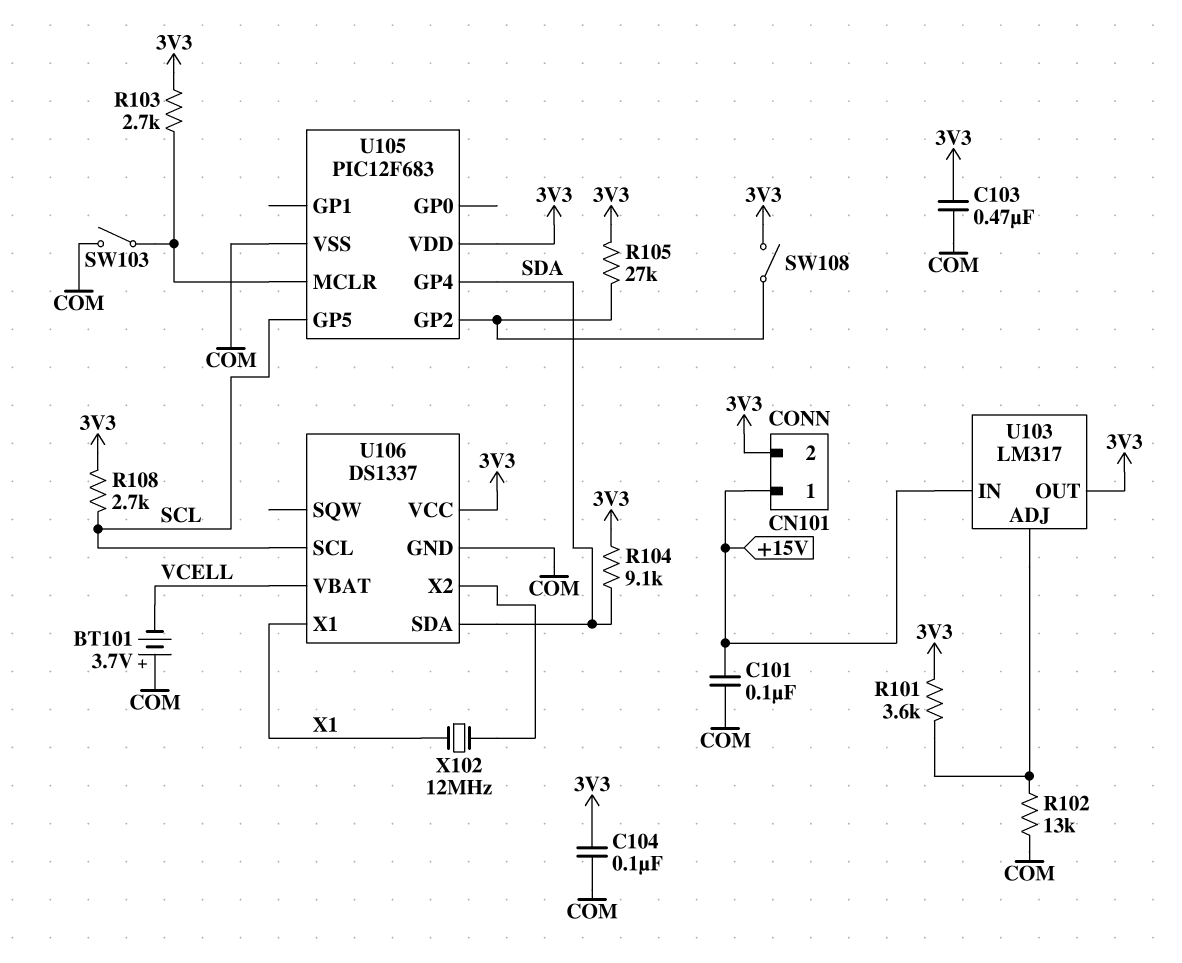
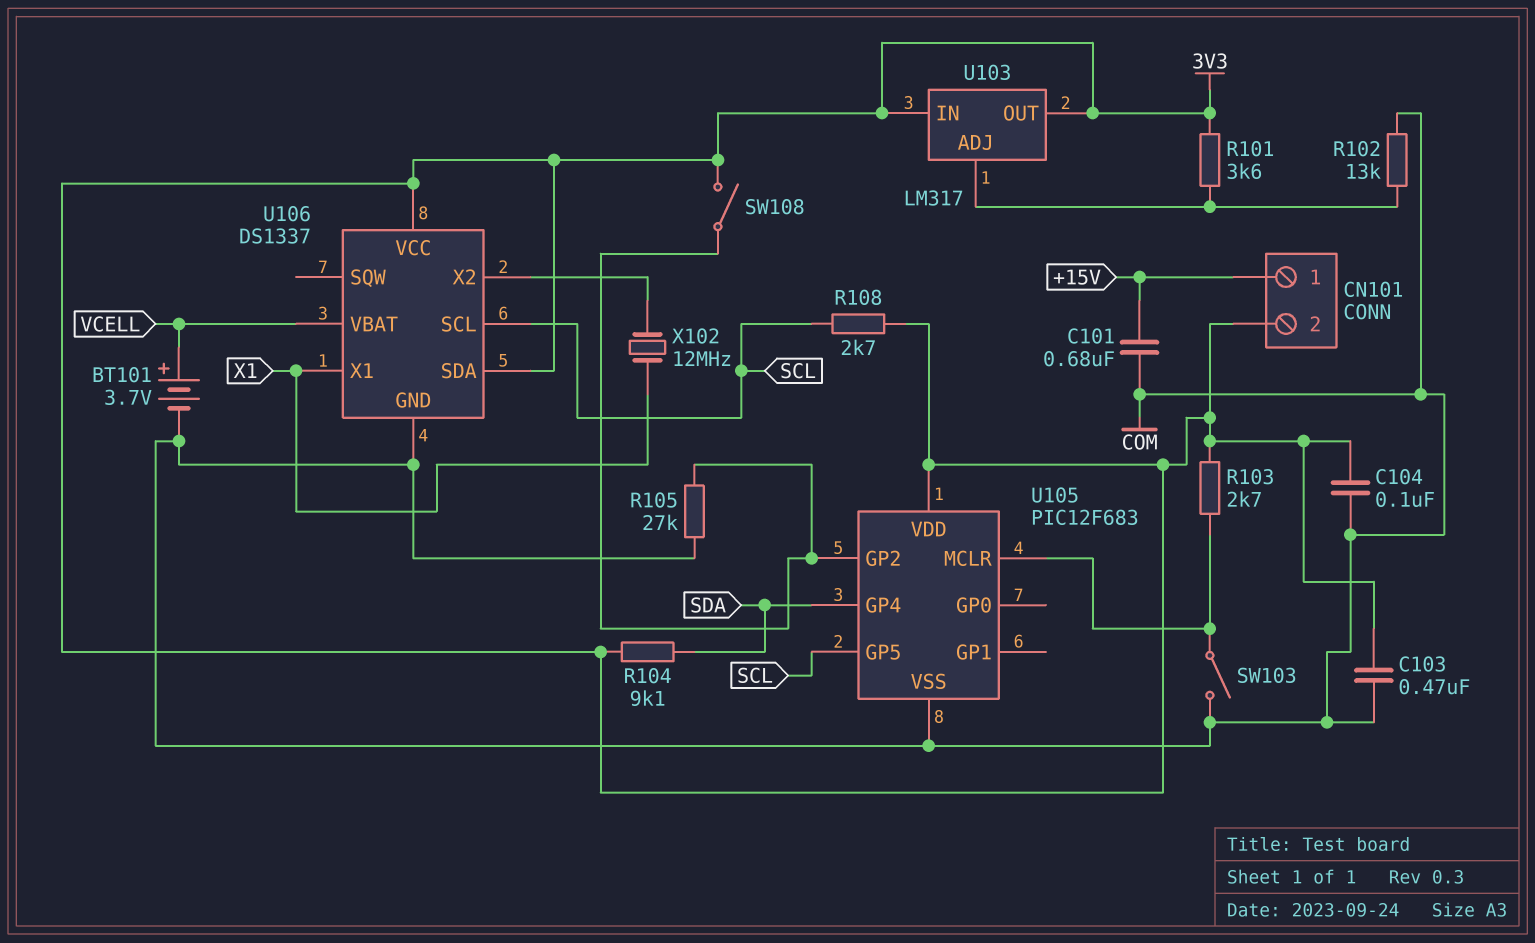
BT101: 3.7V (plus COM, minus VCELL) -> 3.7V (plus VCELL, minus COM)
C101: 100nF (+15V, COM) -> 680nF (+15V, COM)
R105: 27k (3V3, U105/GP2) -> 27k (COM, U105/GP2)
U103 pin IN: +15V -> 3V3
U106 pin SDA: SDA -> 3V3

